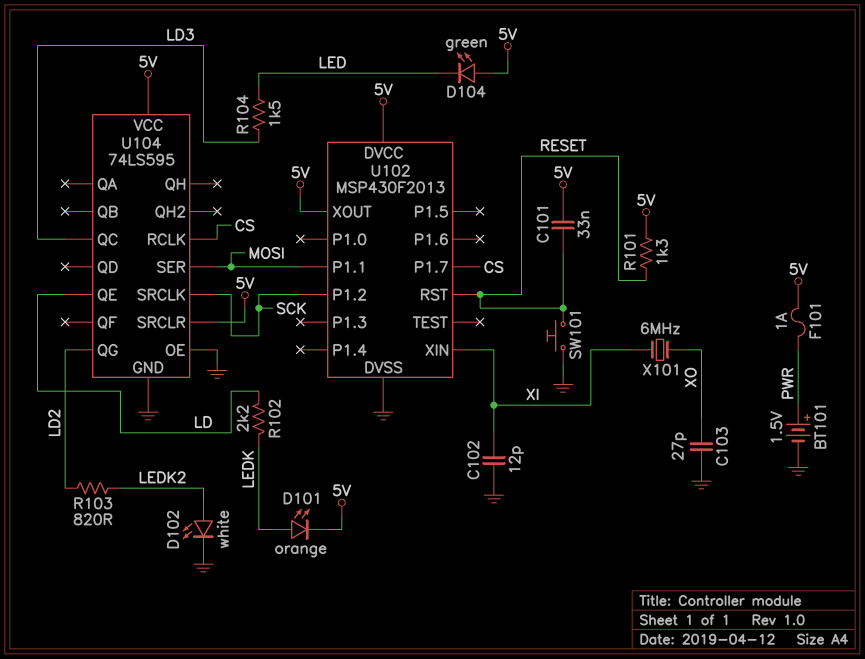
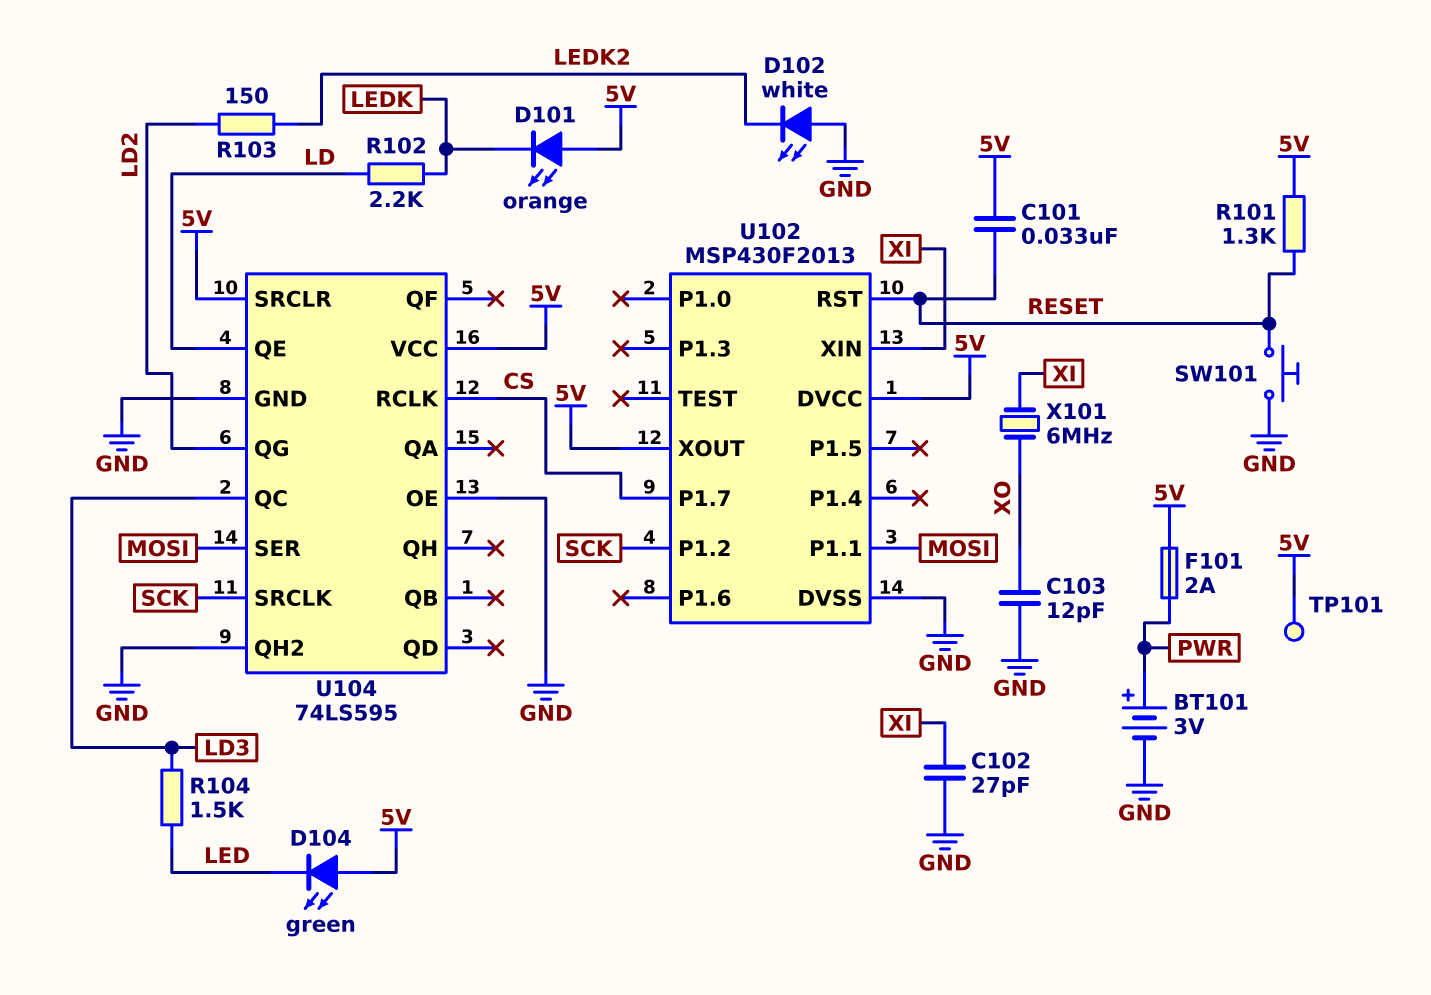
BT101: 1.5V (plus PWR, minus GND) -> 3V (plus PWR, minus GND)
C102: 12pF (GND, XI) -> 27pF (GND, XI)
C103: 27pF (GND, XO) -> 12pF (GND, XO)
D101: LED orange (A LEDK, K 5V) -> LED orange (A 5V, K LEDK)
D102: LED white (A LEDK2, K GND) -> LED white (A GND, K LEDK2)
F101: 1A (5V, PWR) -> 2A (5V, PWR)
R103: 820 (LD2, LEDK2) -> 150 (LD2, LEDK2)
TP101: none -> test point (5V)
U104 pin QH2: none -> GND

